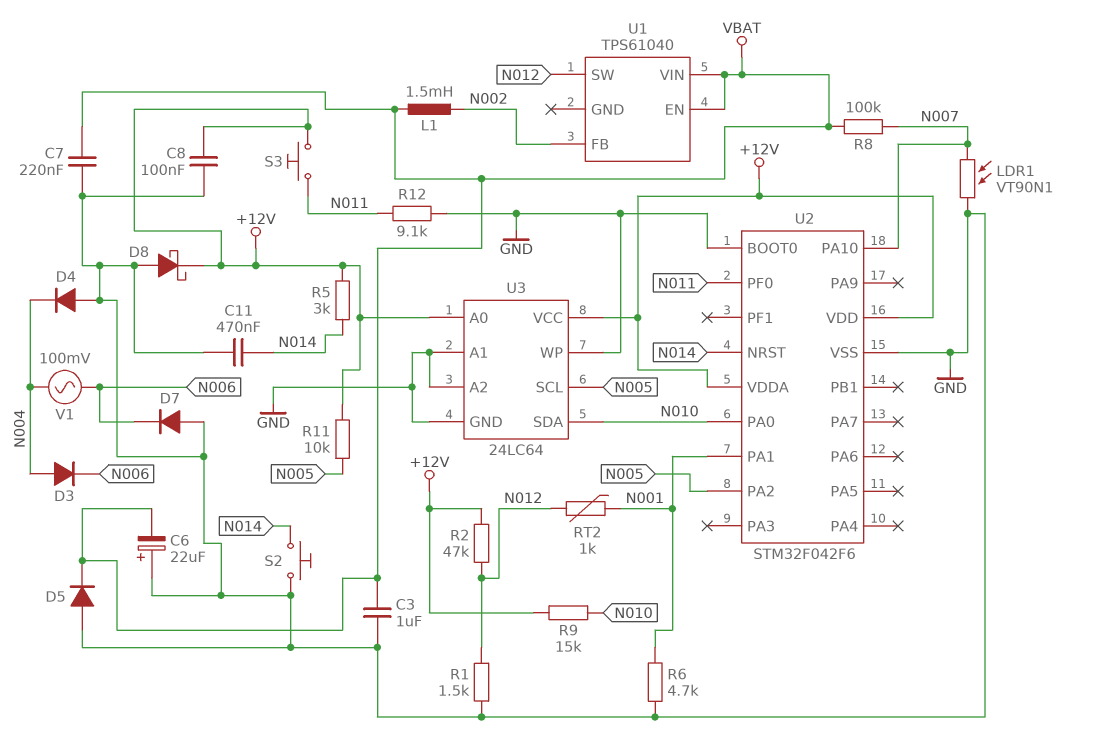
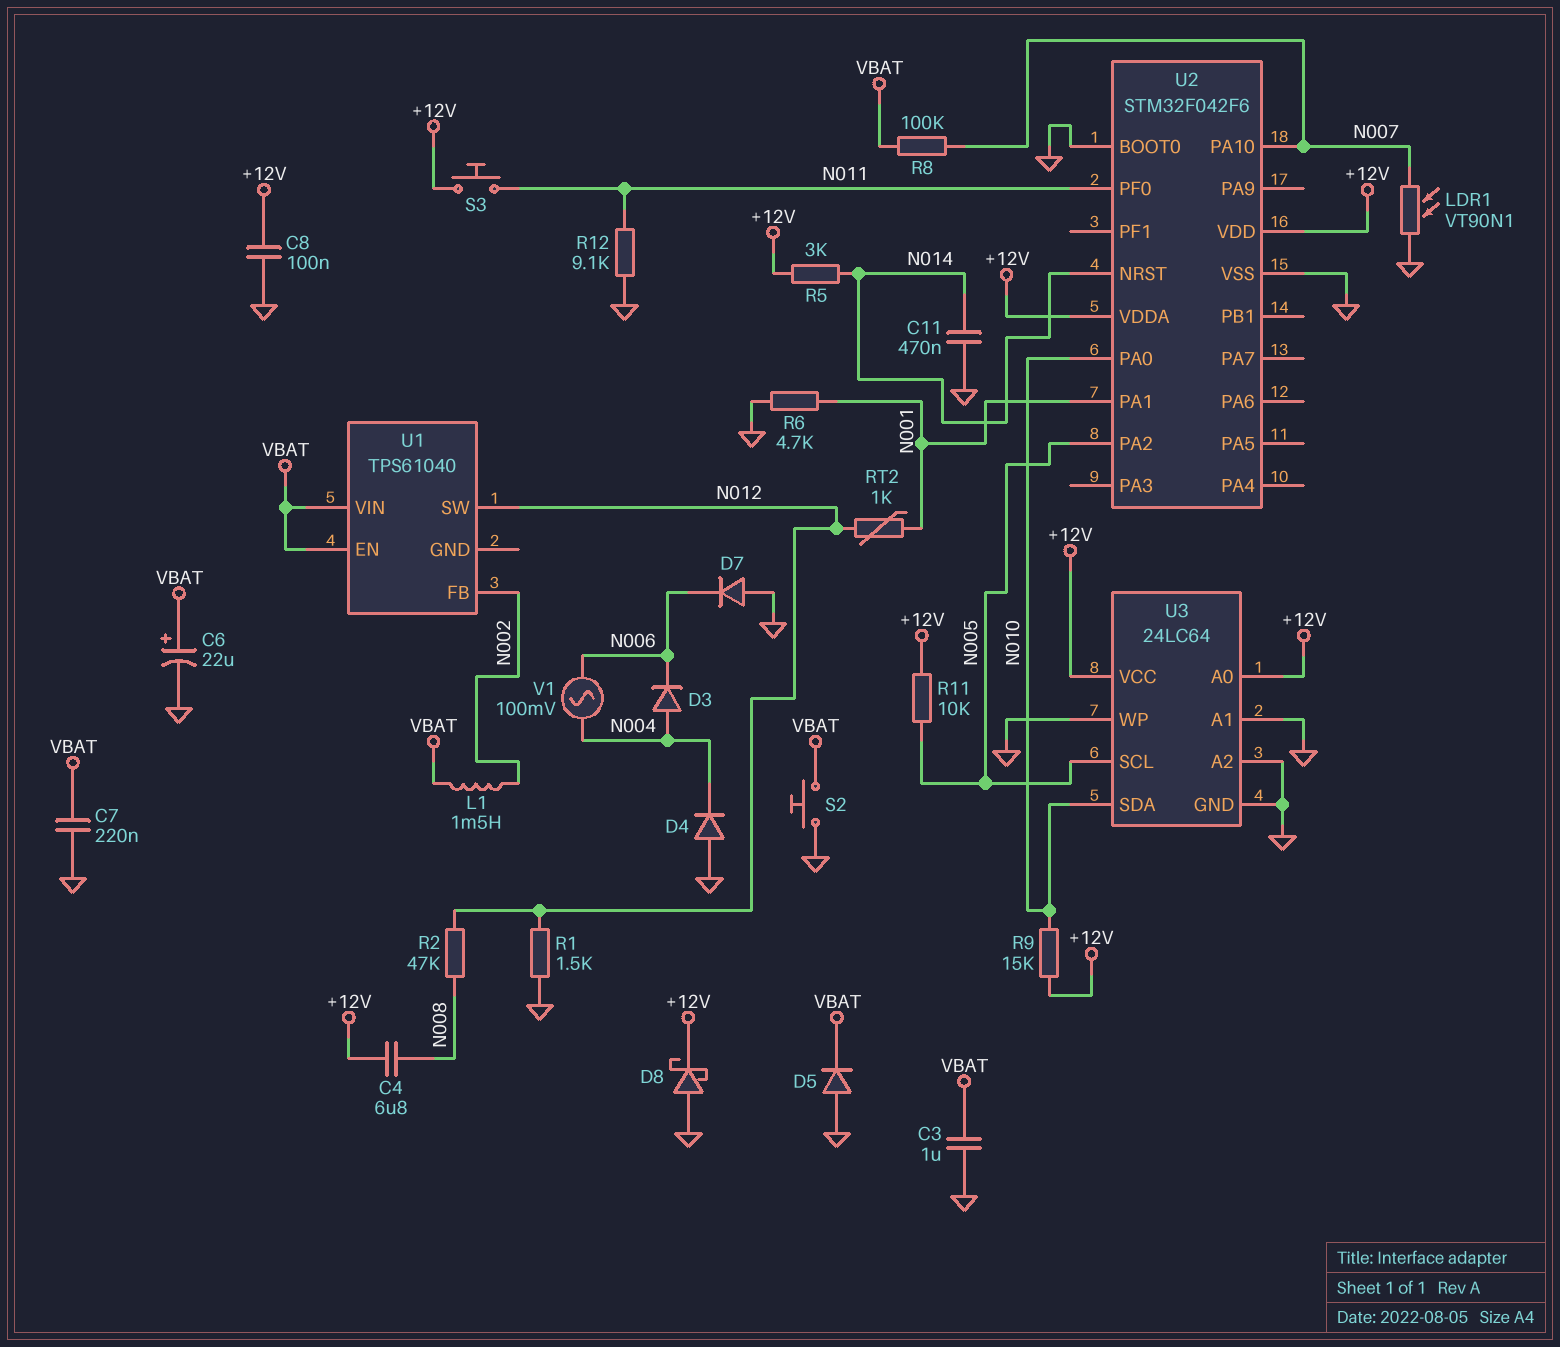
C4: none -> 6.8uF (+12V, N008)
C6: 22uF (plus GND, minus VBAT) -> 22uF (plus VBAT, minus GND)
R2: 47k (+12V, N012) -> 47k (N008, N012)
S2: button (GND, N014) -> button (GND, VBAT)

